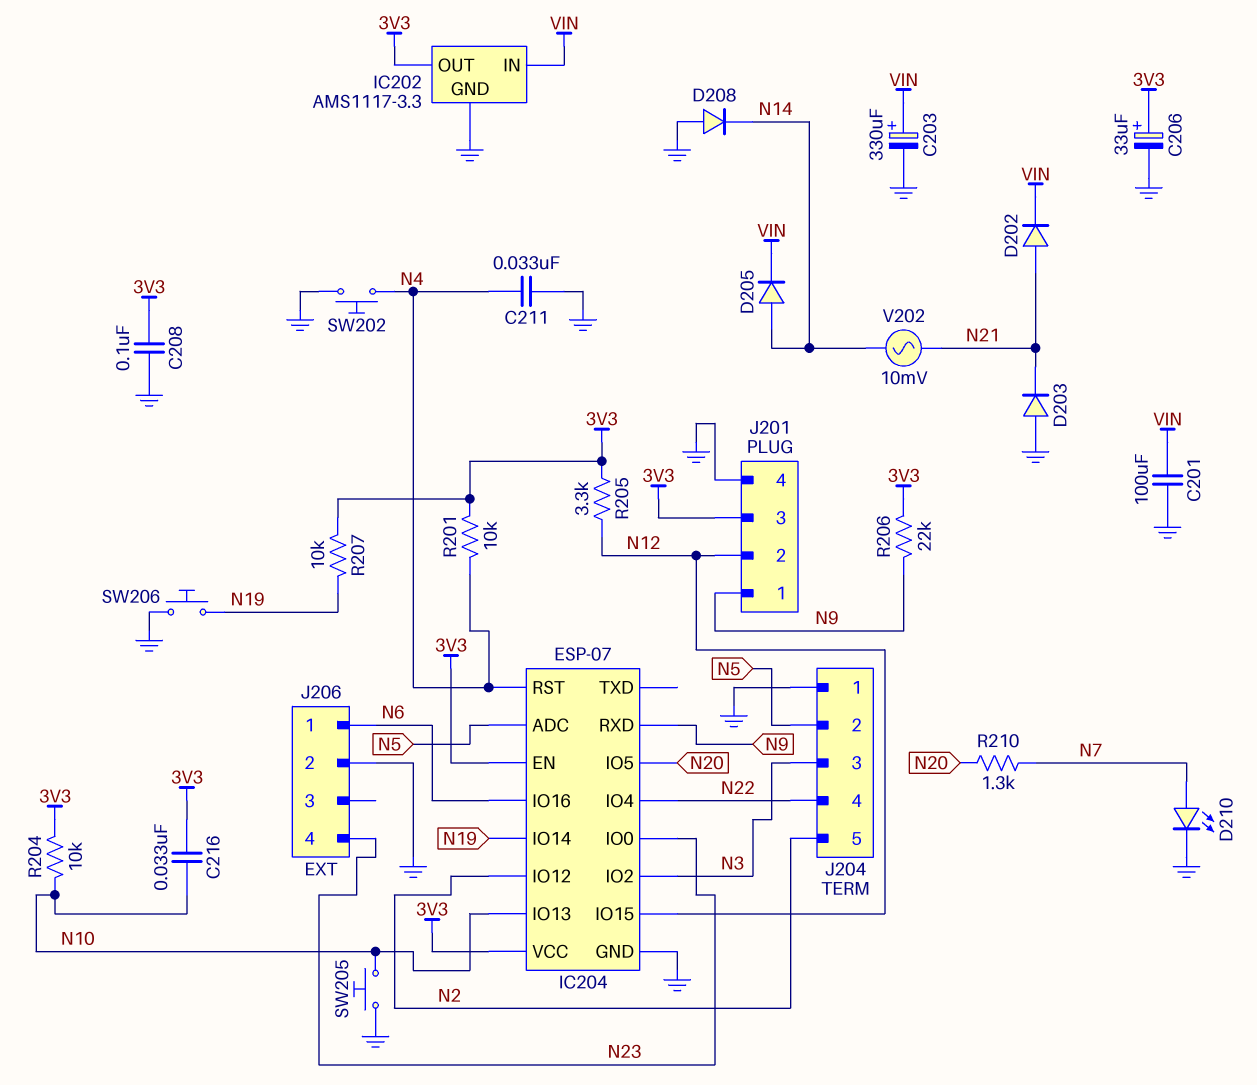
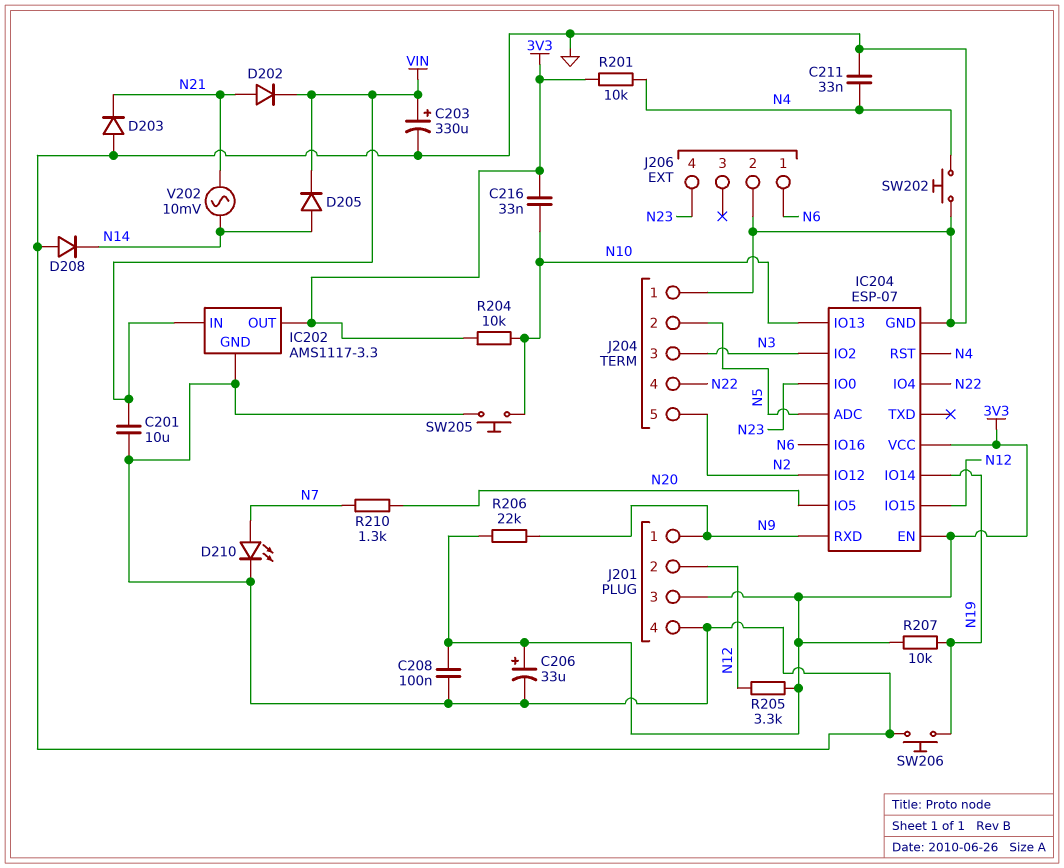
C201: 100uF (GND, VIN) -> 10uF (GND, VIN)

